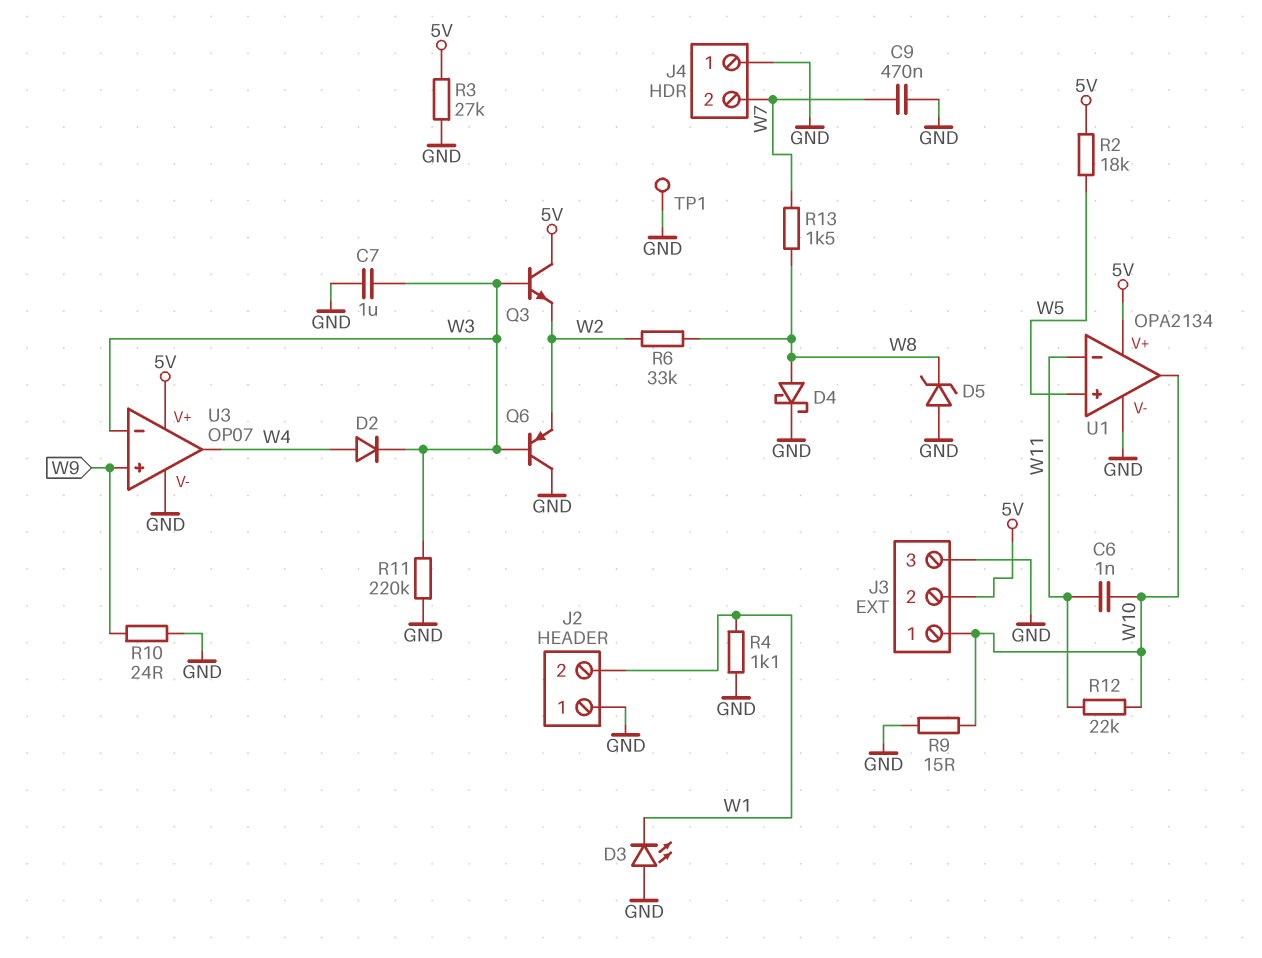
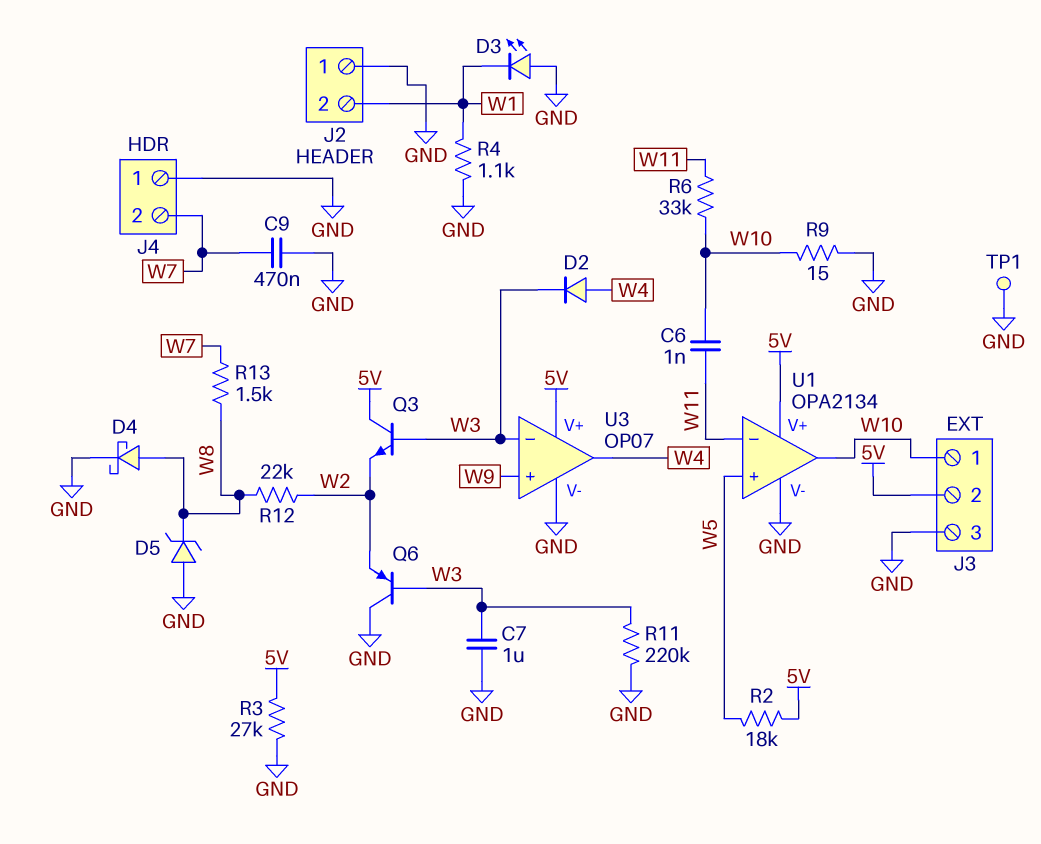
R6: 33k (W2, W8) -> 33k (W10, W11)
R10: 24 (GND, W9) -> none
R12: 22k (W10, W11) -> 22k (W2, W8)

